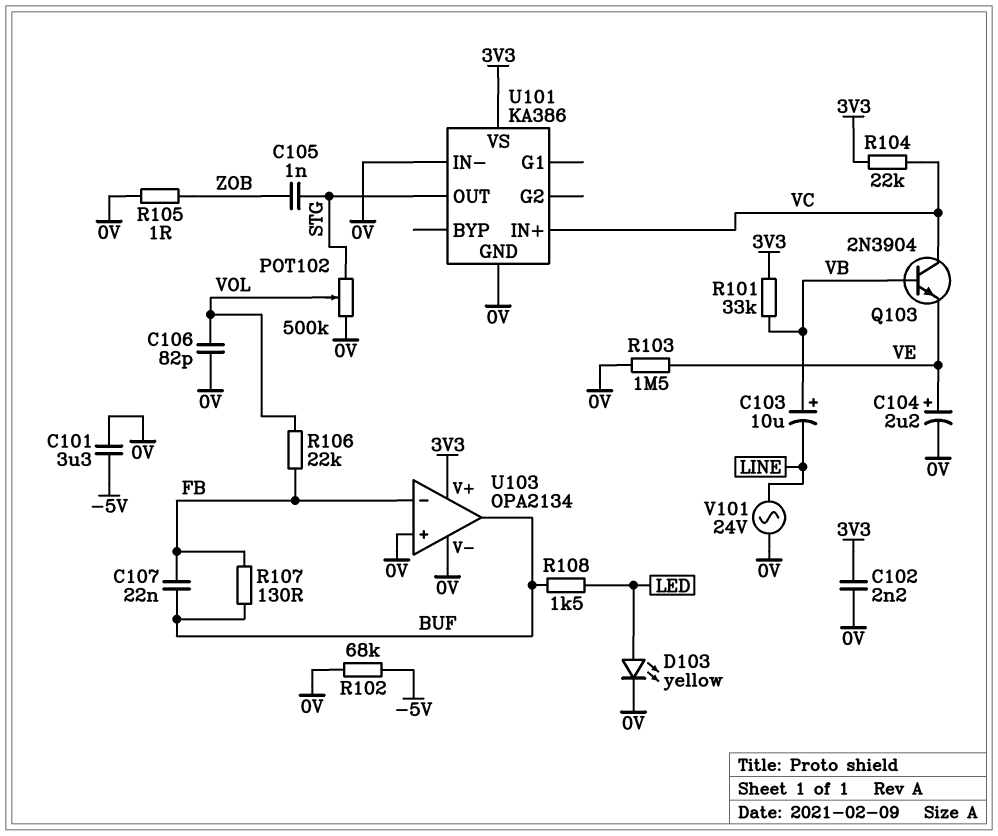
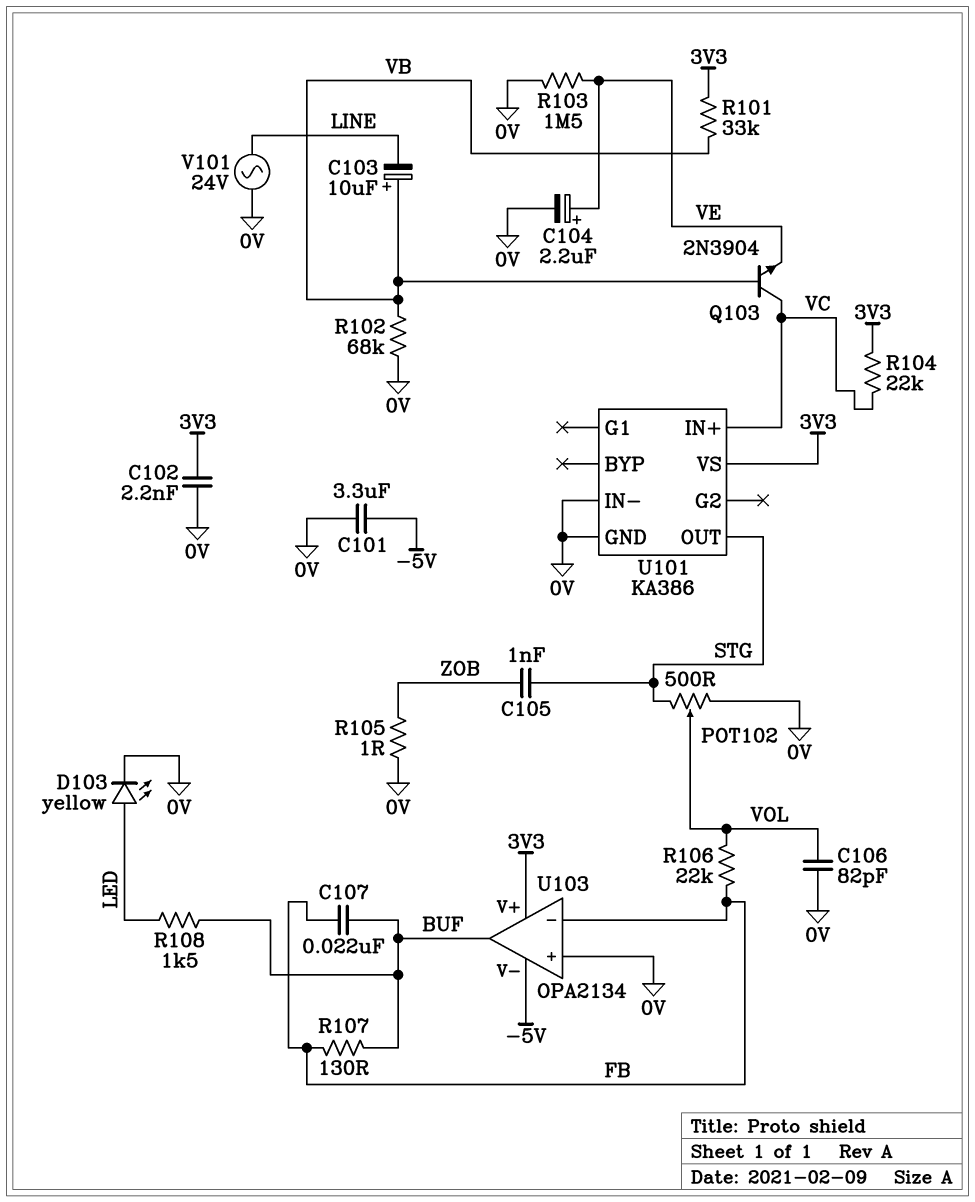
POT102: 500k (0V, STG, wiper VOL) -> 500 (0V, STG, wiper VOL)
R102: 68k (-5V, 0V) -> 68k (0V, VB)
U103 pin V-: 0V -> -5V

